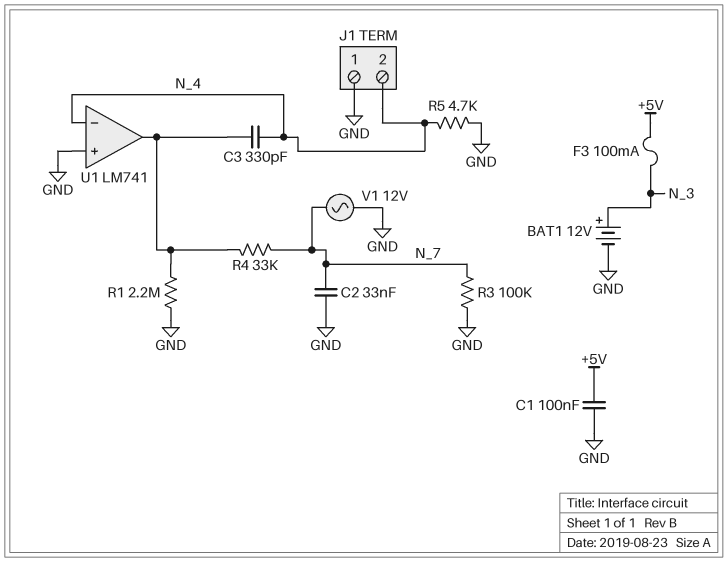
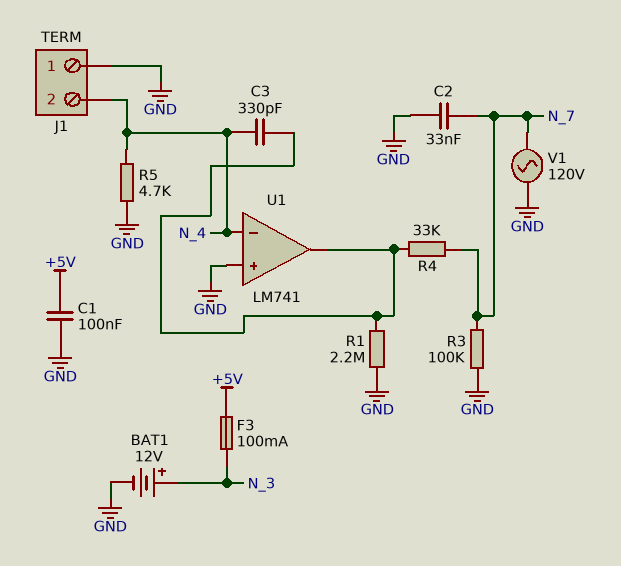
V1: AC 12V (GND, N_7) -> AC 120V (GND, N_7)

